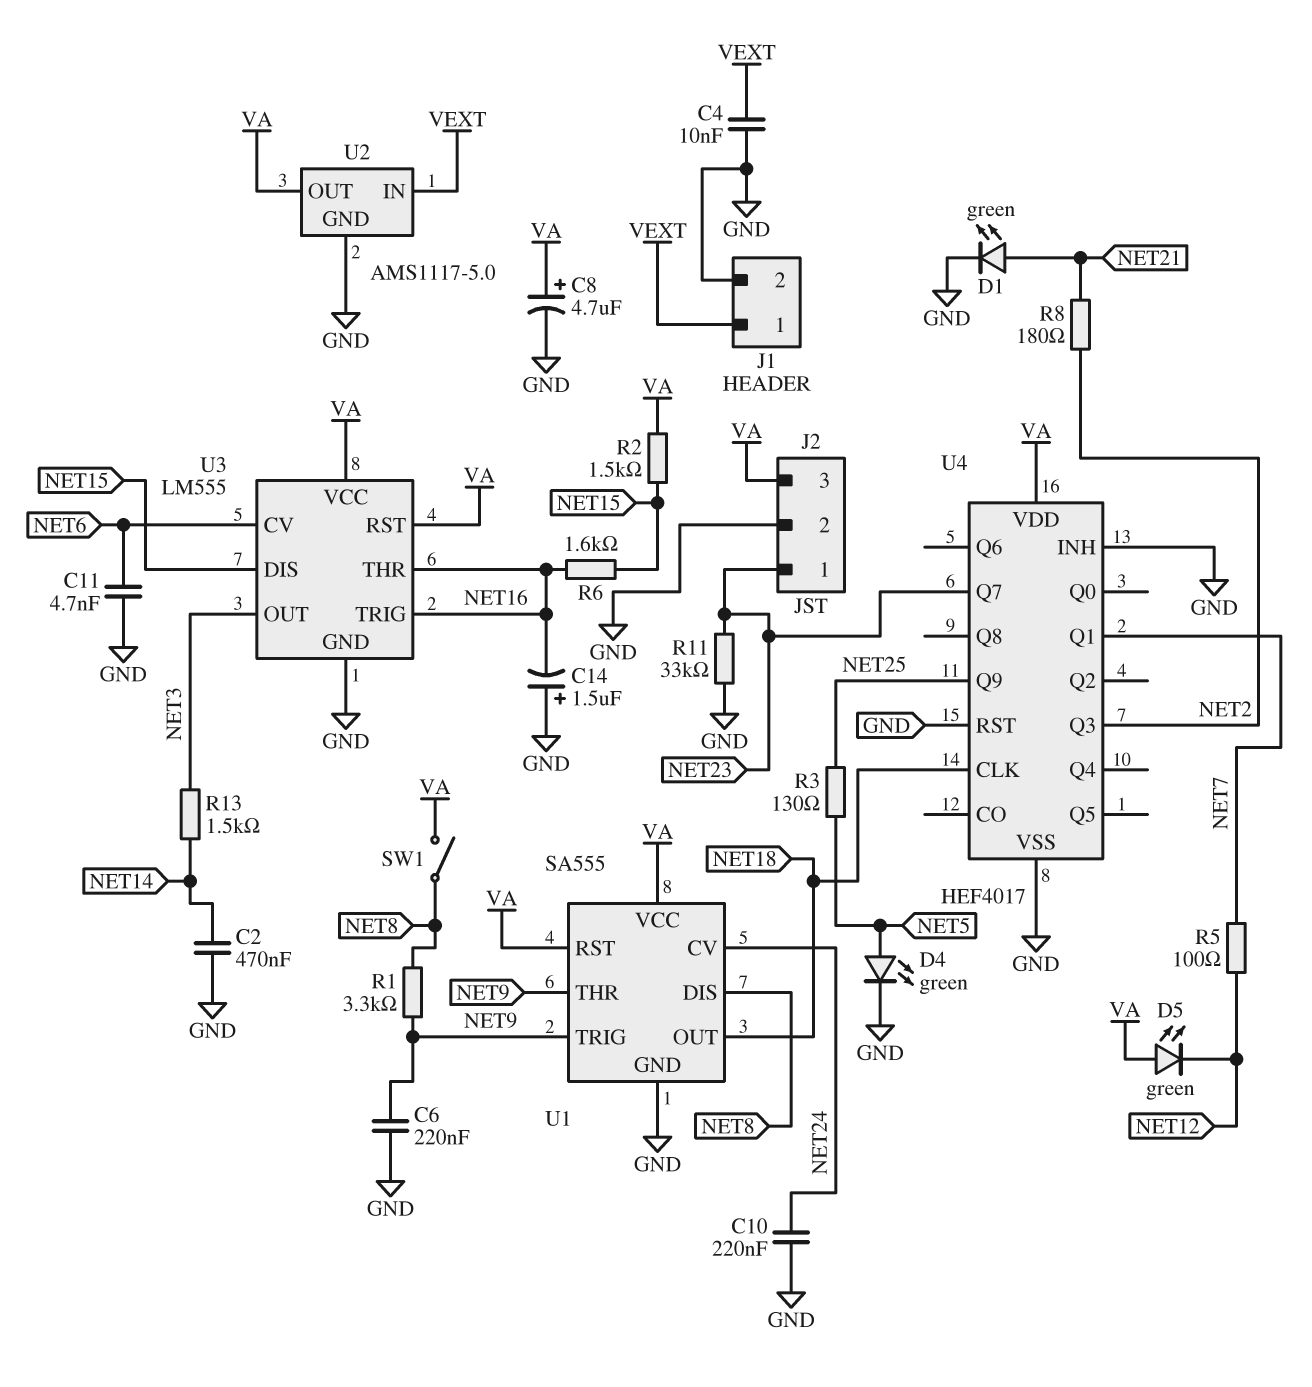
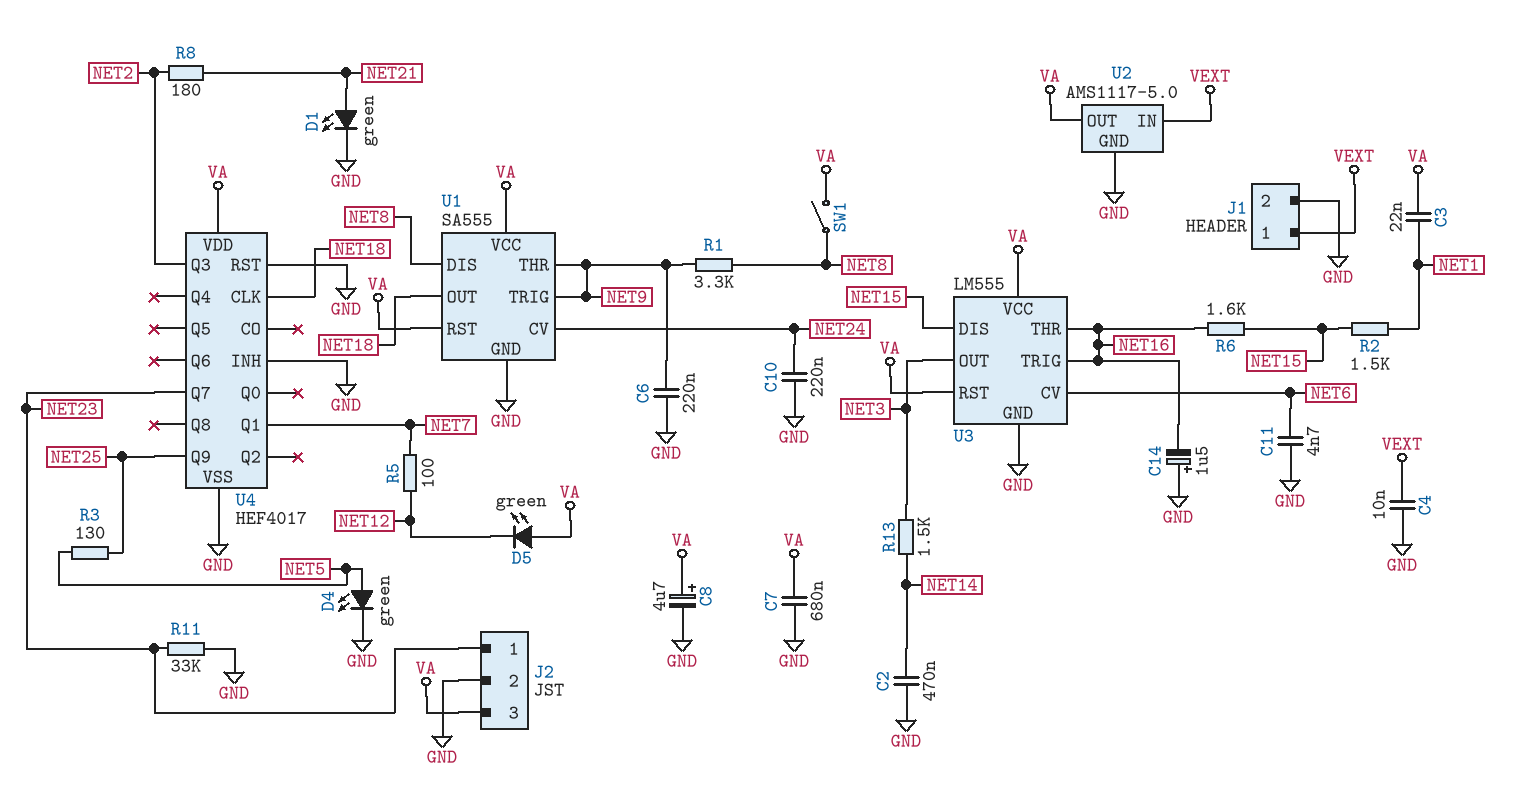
C3: none -> 22nF (NET1, VA)
C7: none -> 680nF (GND, VA)
R2: 1.5k (NET15, VA) -> 1.5k (NET1, NET15)

